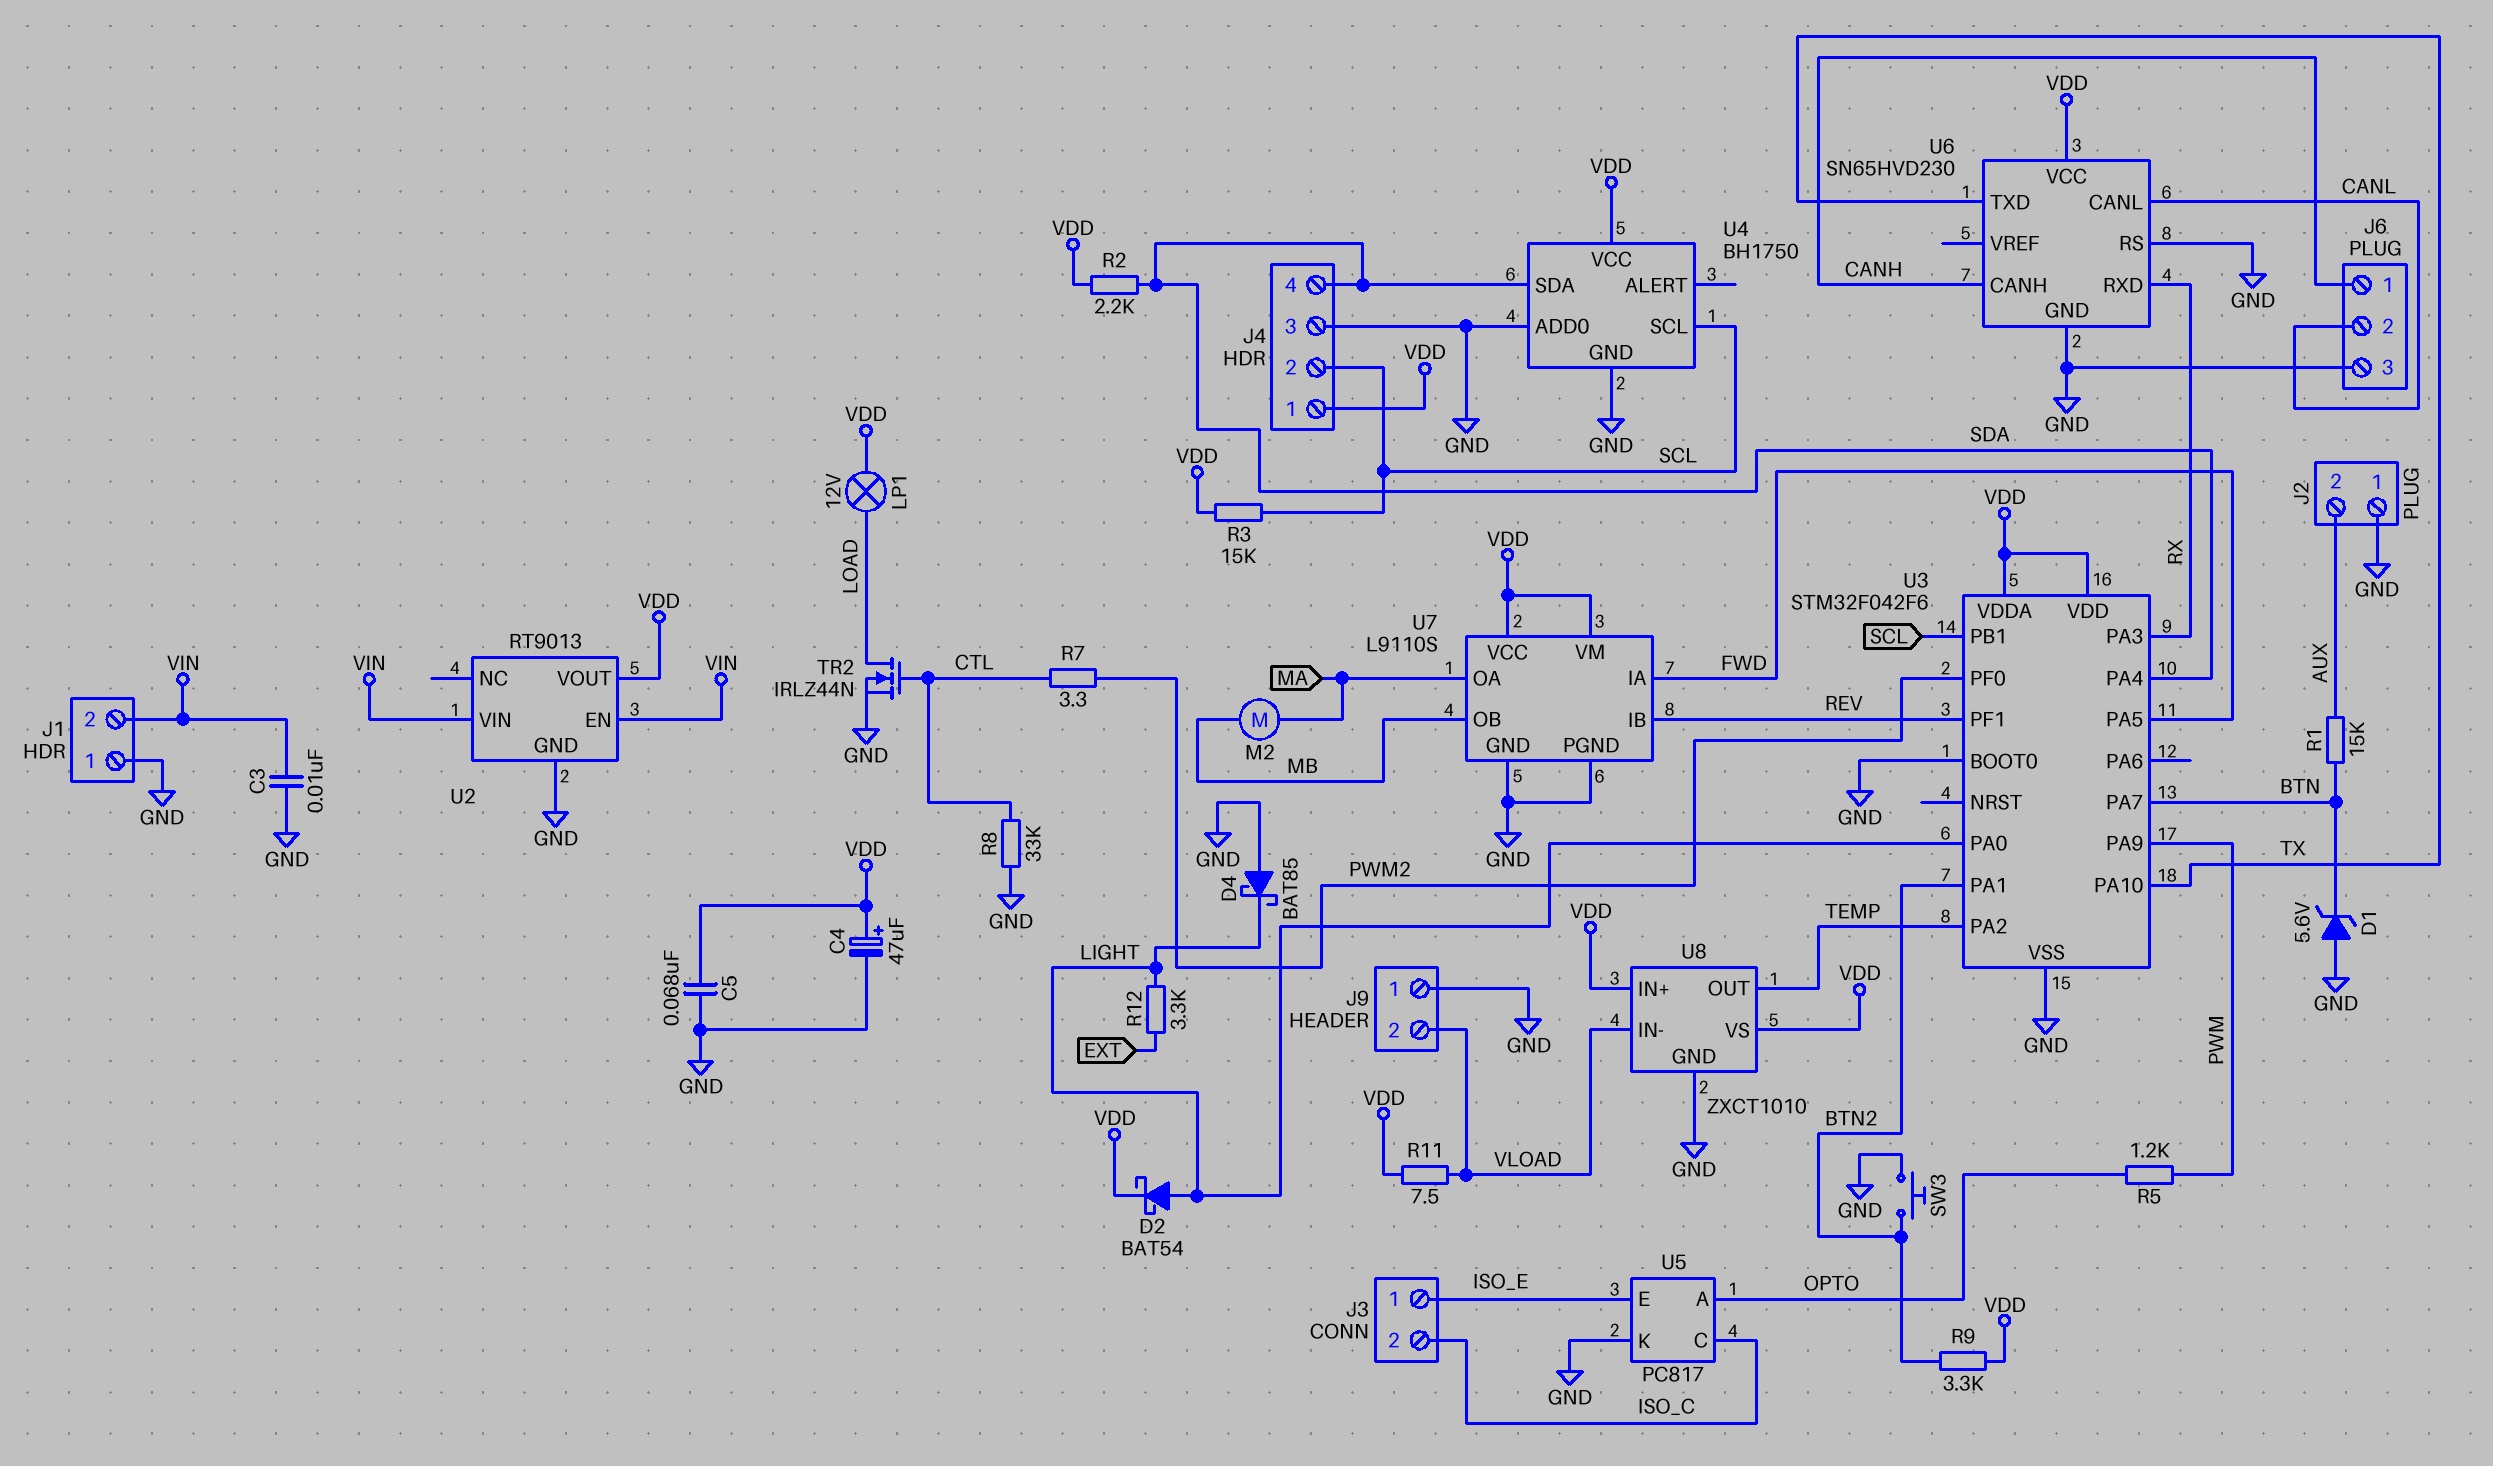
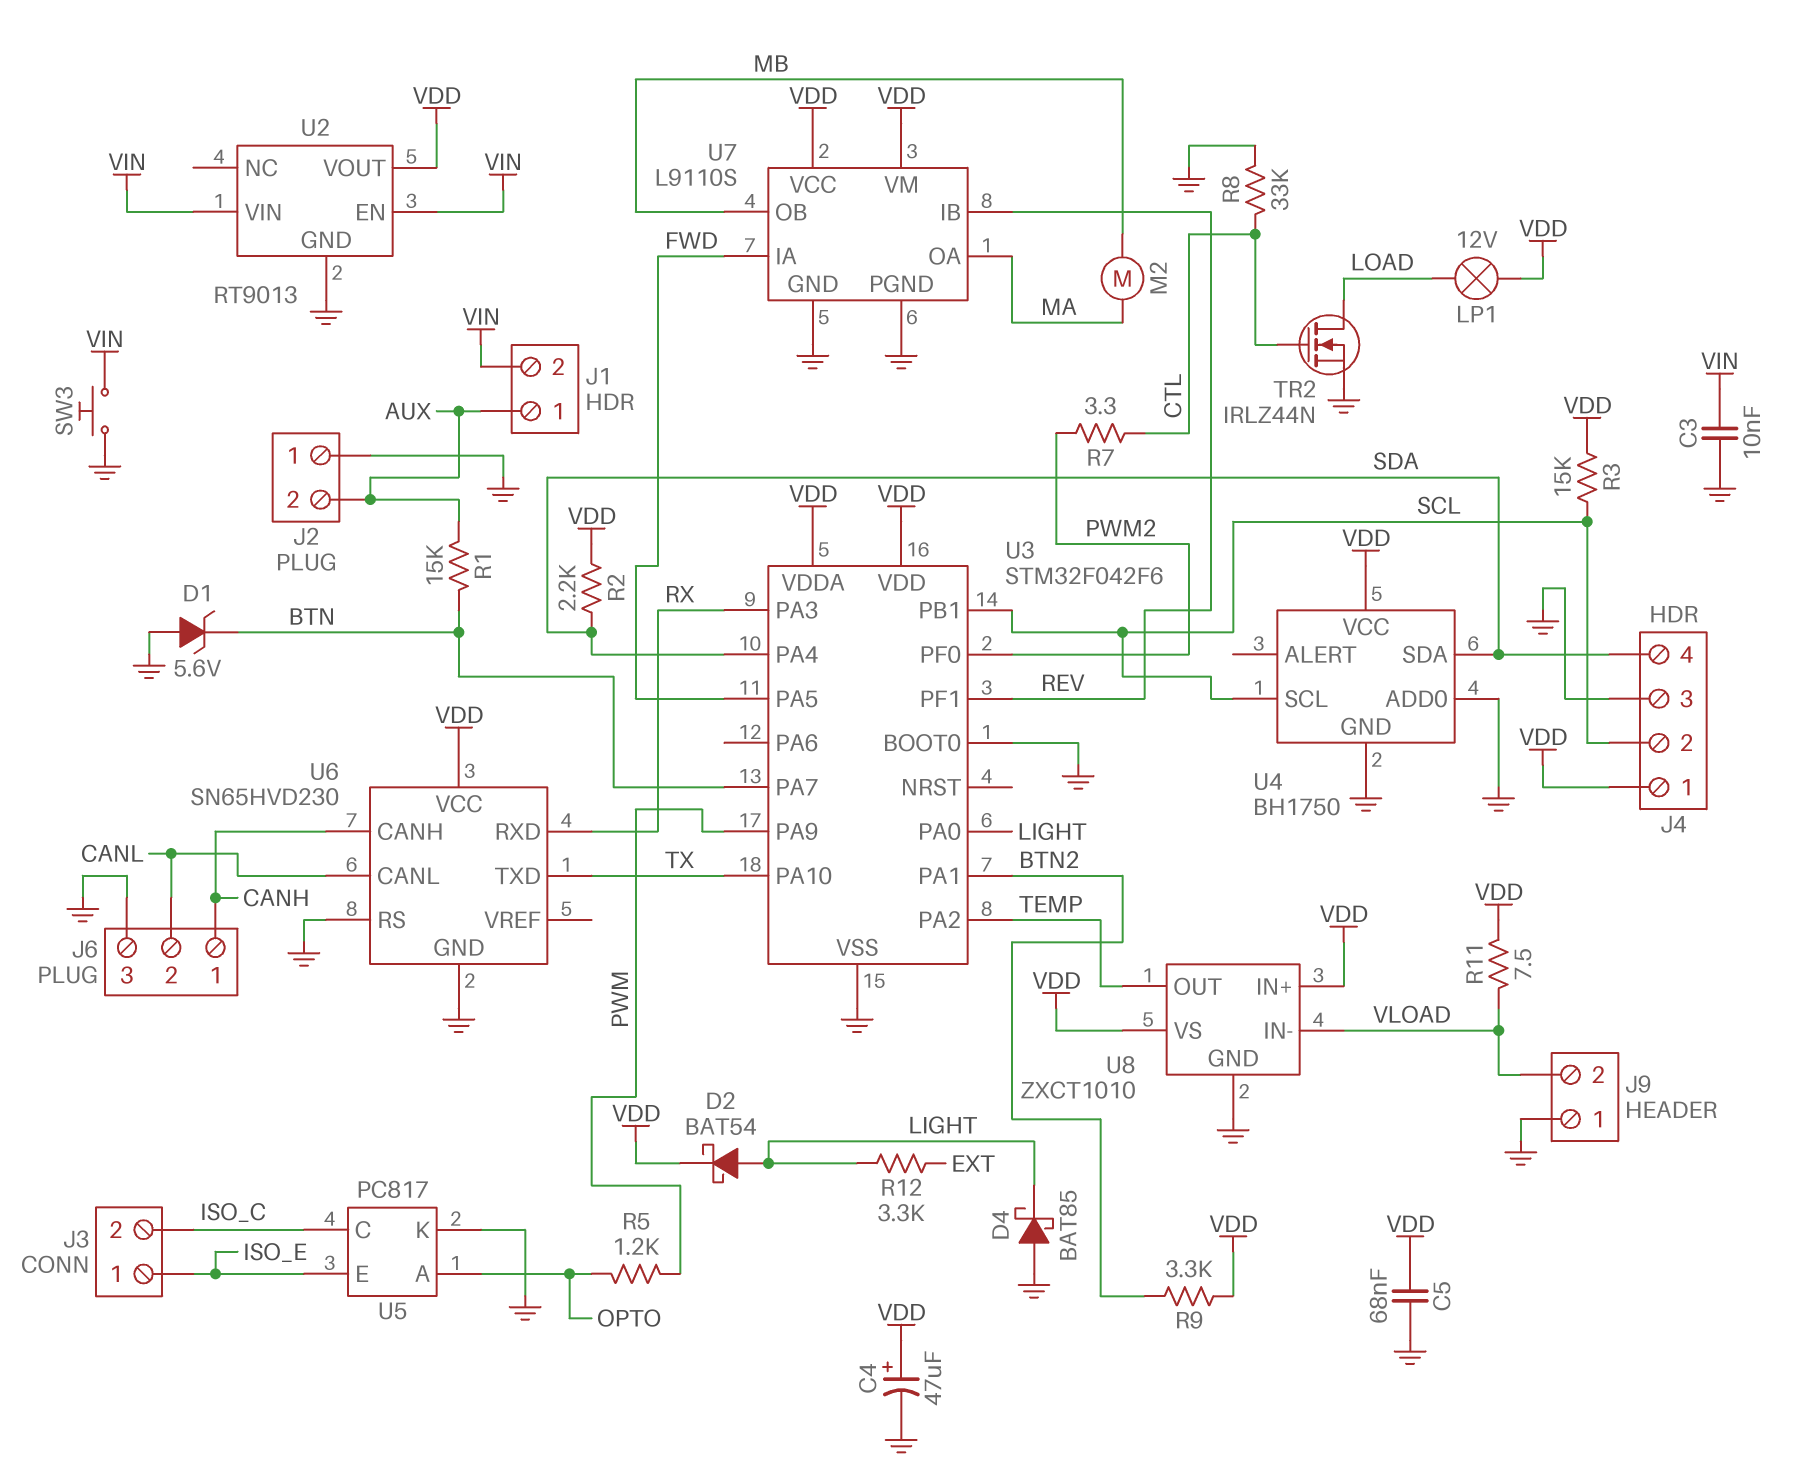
J1 pin 1: GND -> AUX
SW3: button (BTN2, GND) -> button (GND, VIN)

